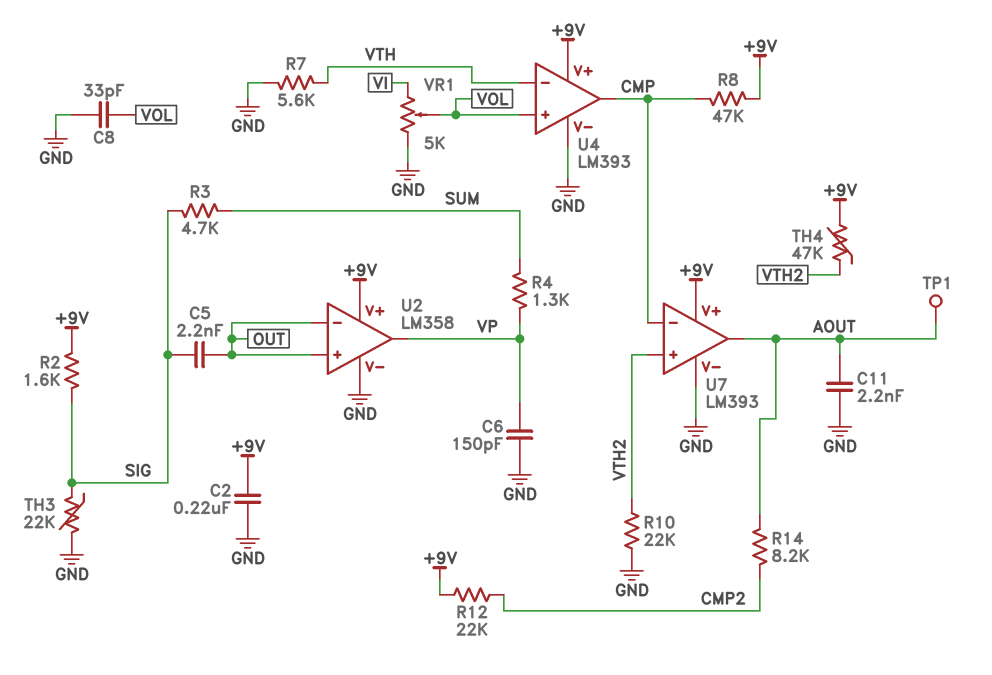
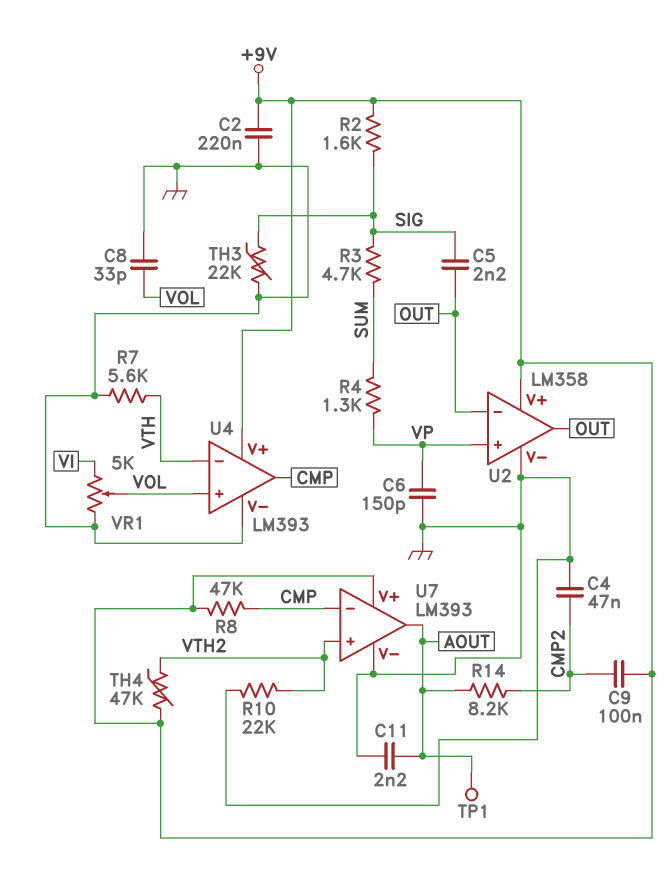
C4: none -> 47nF (CMP2, GND)
C9: none -> 100nF (+9V, CMP2)
R12: 22k (+9V, CMP2) -> none
U2 pin in+: OUT -> VP
U2 pin out: VP -> OUT

